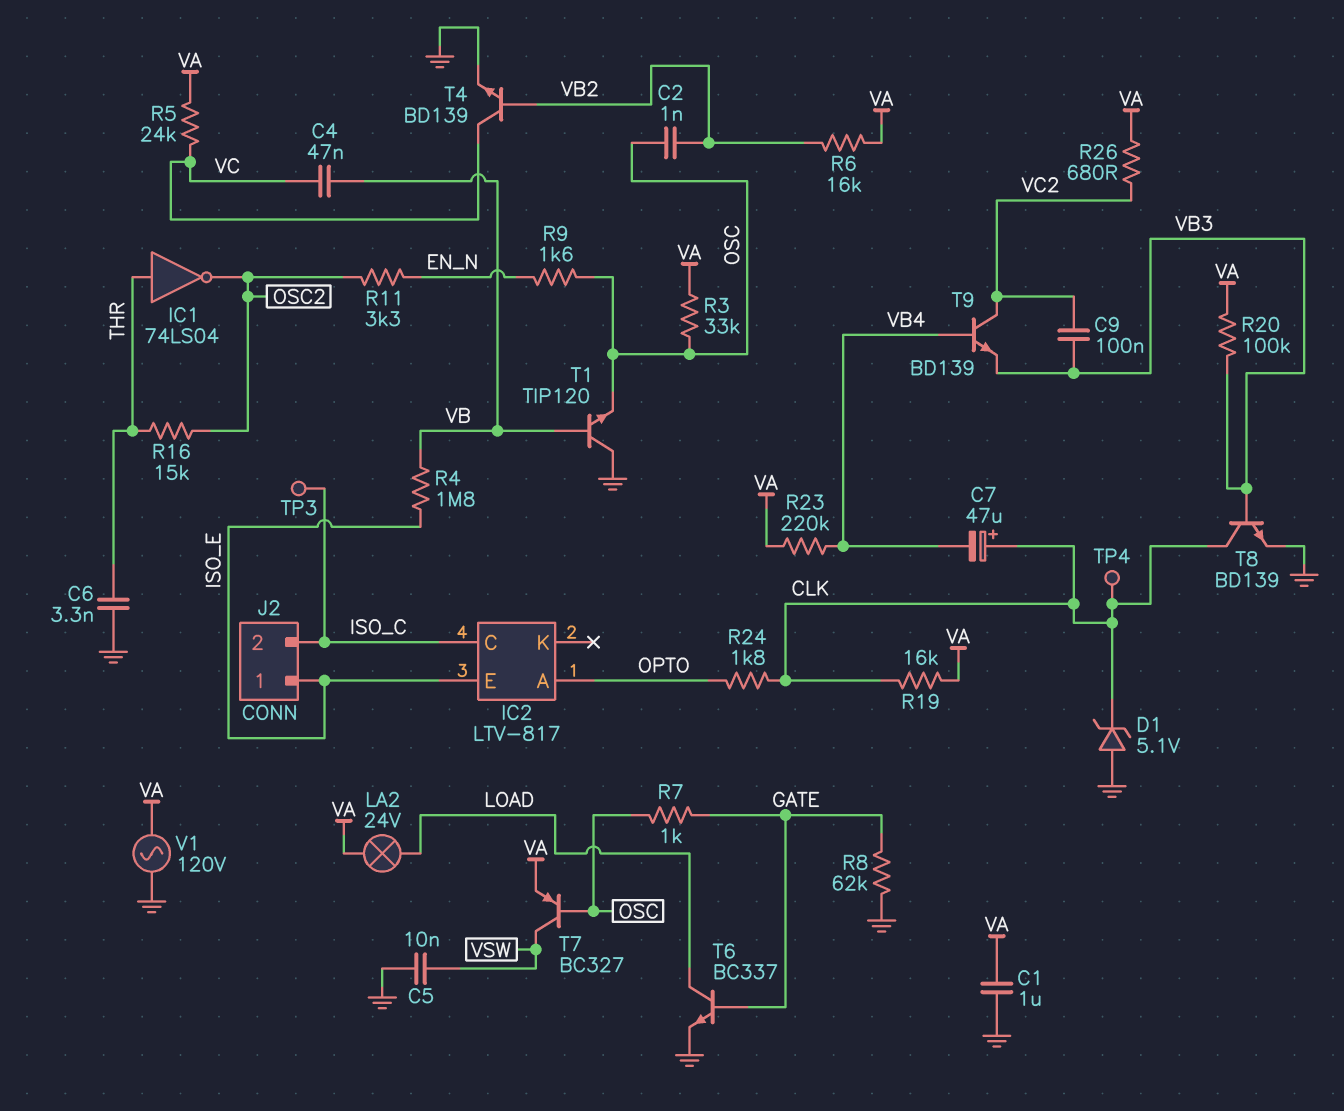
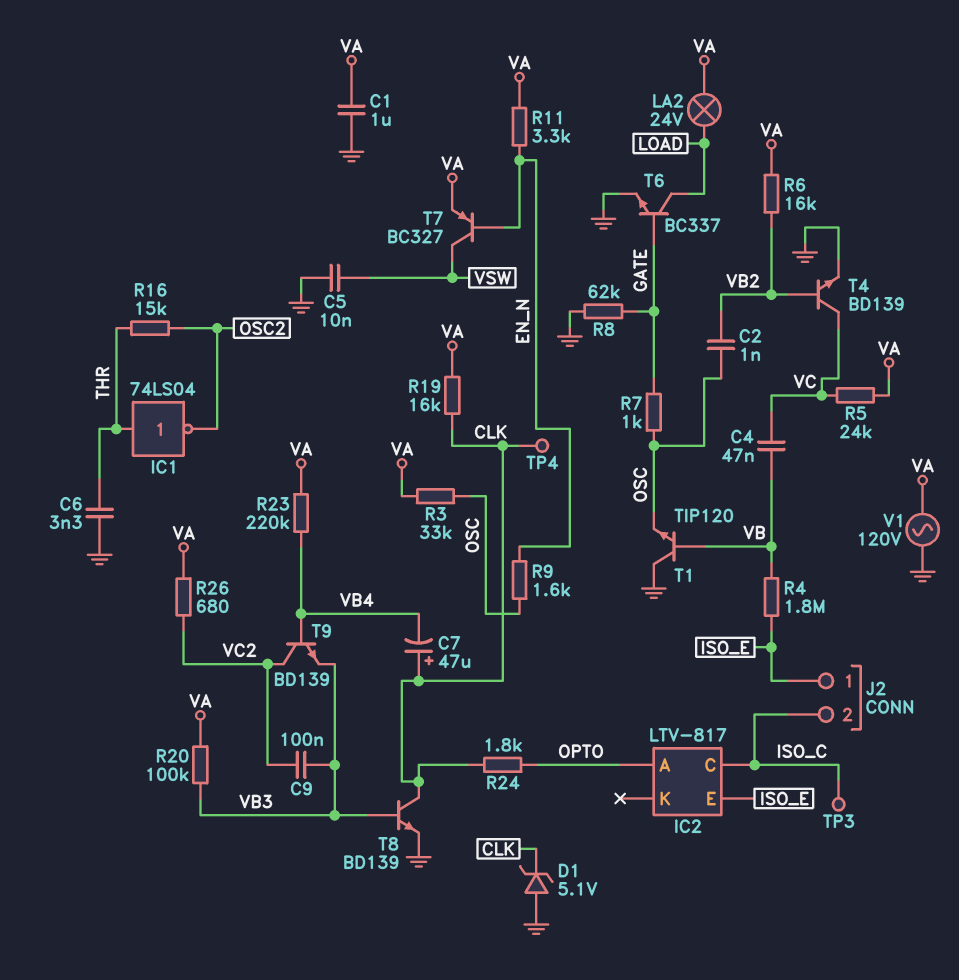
R11: 3.3k (EN_N, OSC2) -> 3.3k (EN_N, VA)
T7: PNP BC327 (B OSC, C VSW, E VA) -> PNP BC327 (B EN_N, C VSW, E VA)

